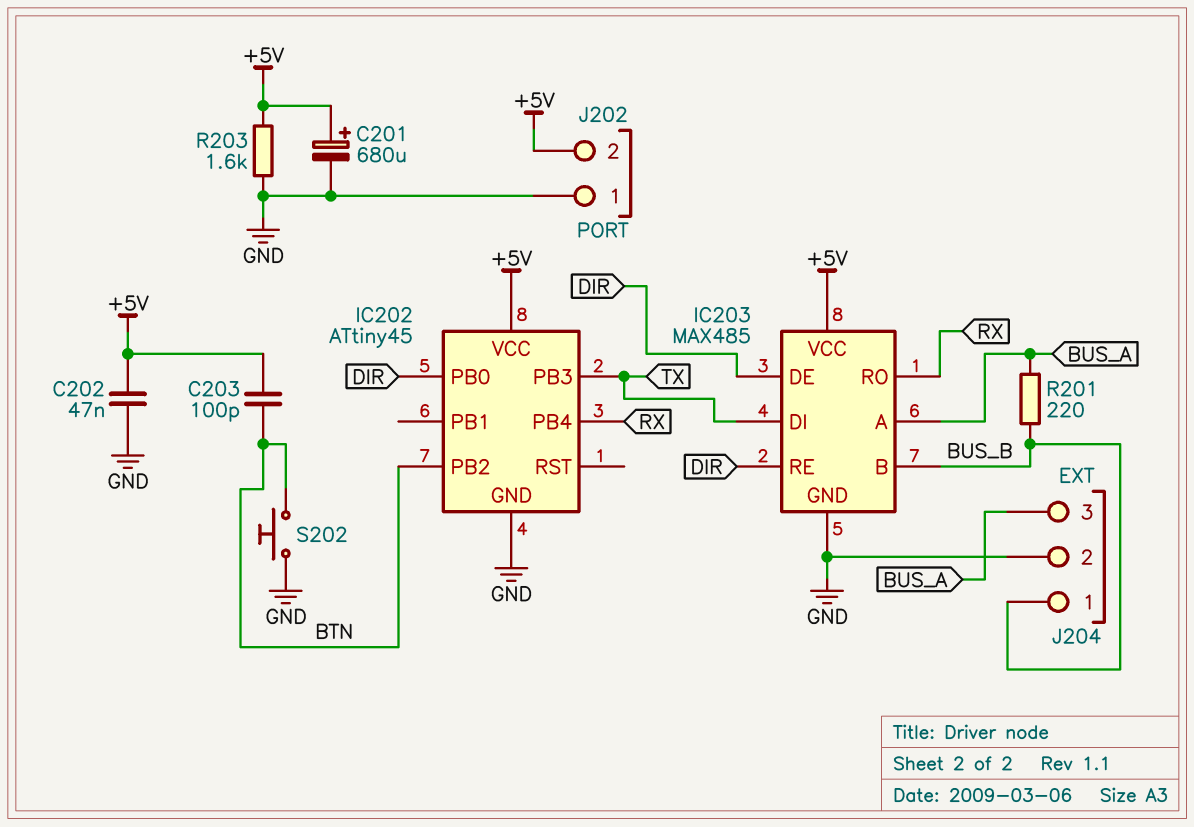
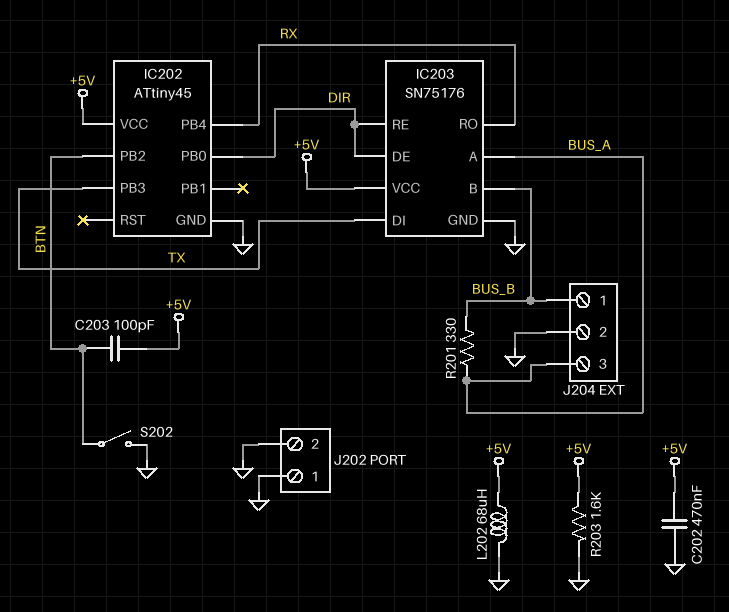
C201: 680uF (plus +5V, minus GND) -> none
C202: 47nF (+5V, GND) -> 470nF (+5V, GND)
IC203: MAX485 -> SN75176
J202 pin 2: +5V -> GND
L202: none -> 68uH (+5V, GND)
R201: 220 (BUS_A, BUS_B) -> 330 (BUS_A, BUS_B)
S202: button (BTN, GND) -> switch (BTN, GND)

